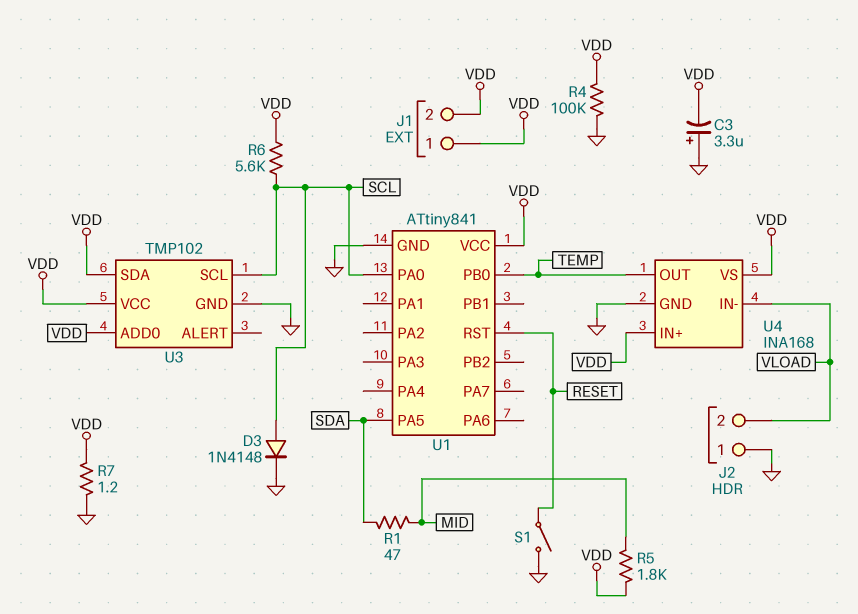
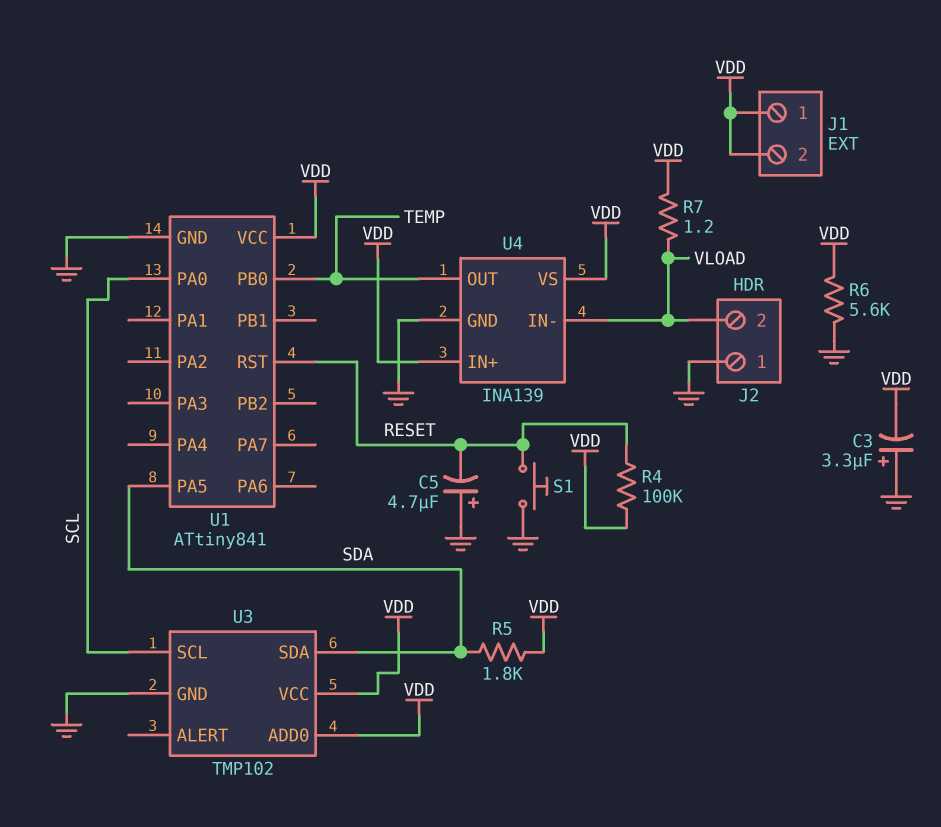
C5: none -> 4.7uF (plus GND, minus RESET)
D3: diode 1N4148 (A SCL, K GND) -> none
R1: 47 (MID, SDA) -> none
R4: 100k (GND, VDD) -> 100k (RESET, VDD)
R5: 1.8k (MID, VDD) -> 1.8k (SDA, VDD)
R6: 5.6k (SCL, VDD) -> 5.6k (GND, VDD)
R7: 1.2 (GND, VDD) -> 1.2 (VDD, VLOAD)
S1: switch (GND, RESET) -> button (GND, RESET)
U3 pin SDA: VDD -> SDA
U4: INA168 -> INA139

